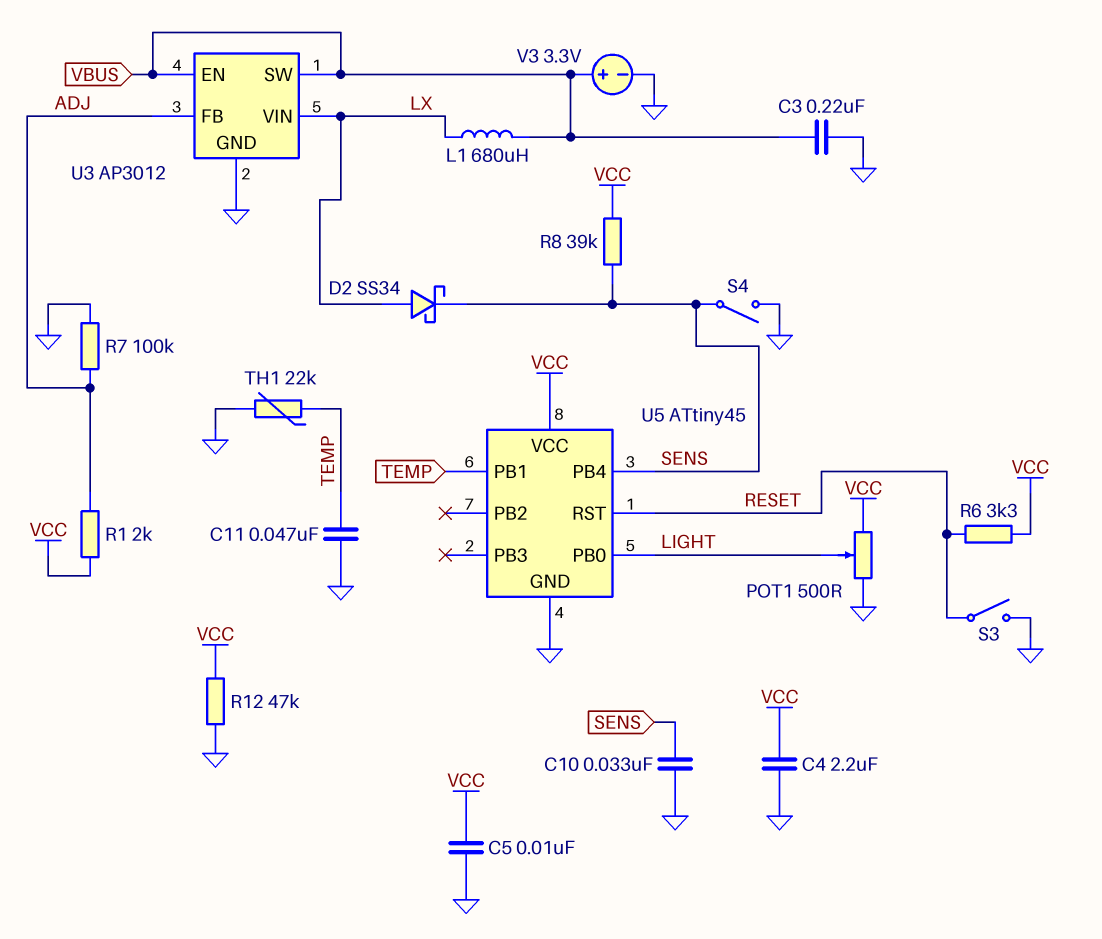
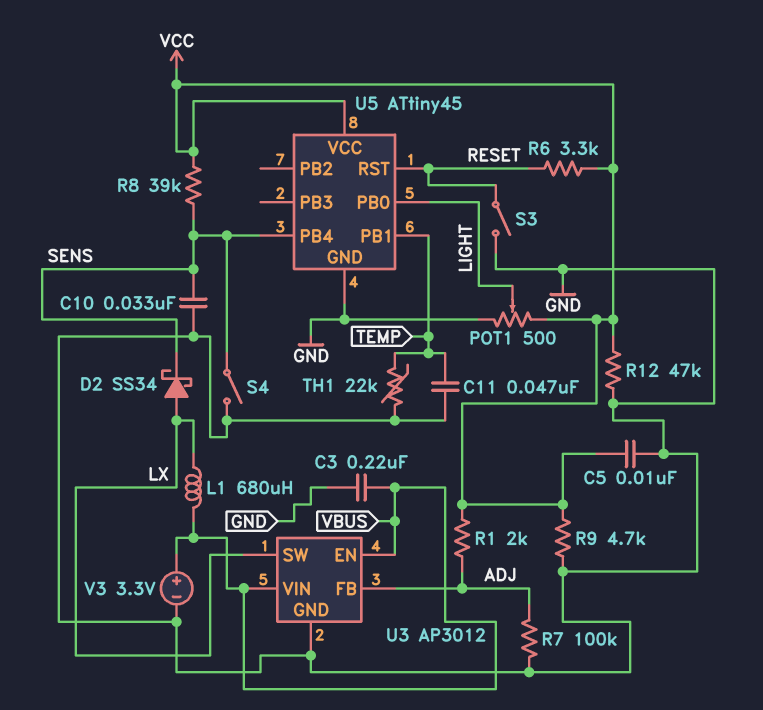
C4: 2.2uF (GND, VCC) -> none
R9: none -> 4.7k (GND, VCC)
U3 pin SW: VBUS -> LX
U3 pin VIN: LX -> VBUS

